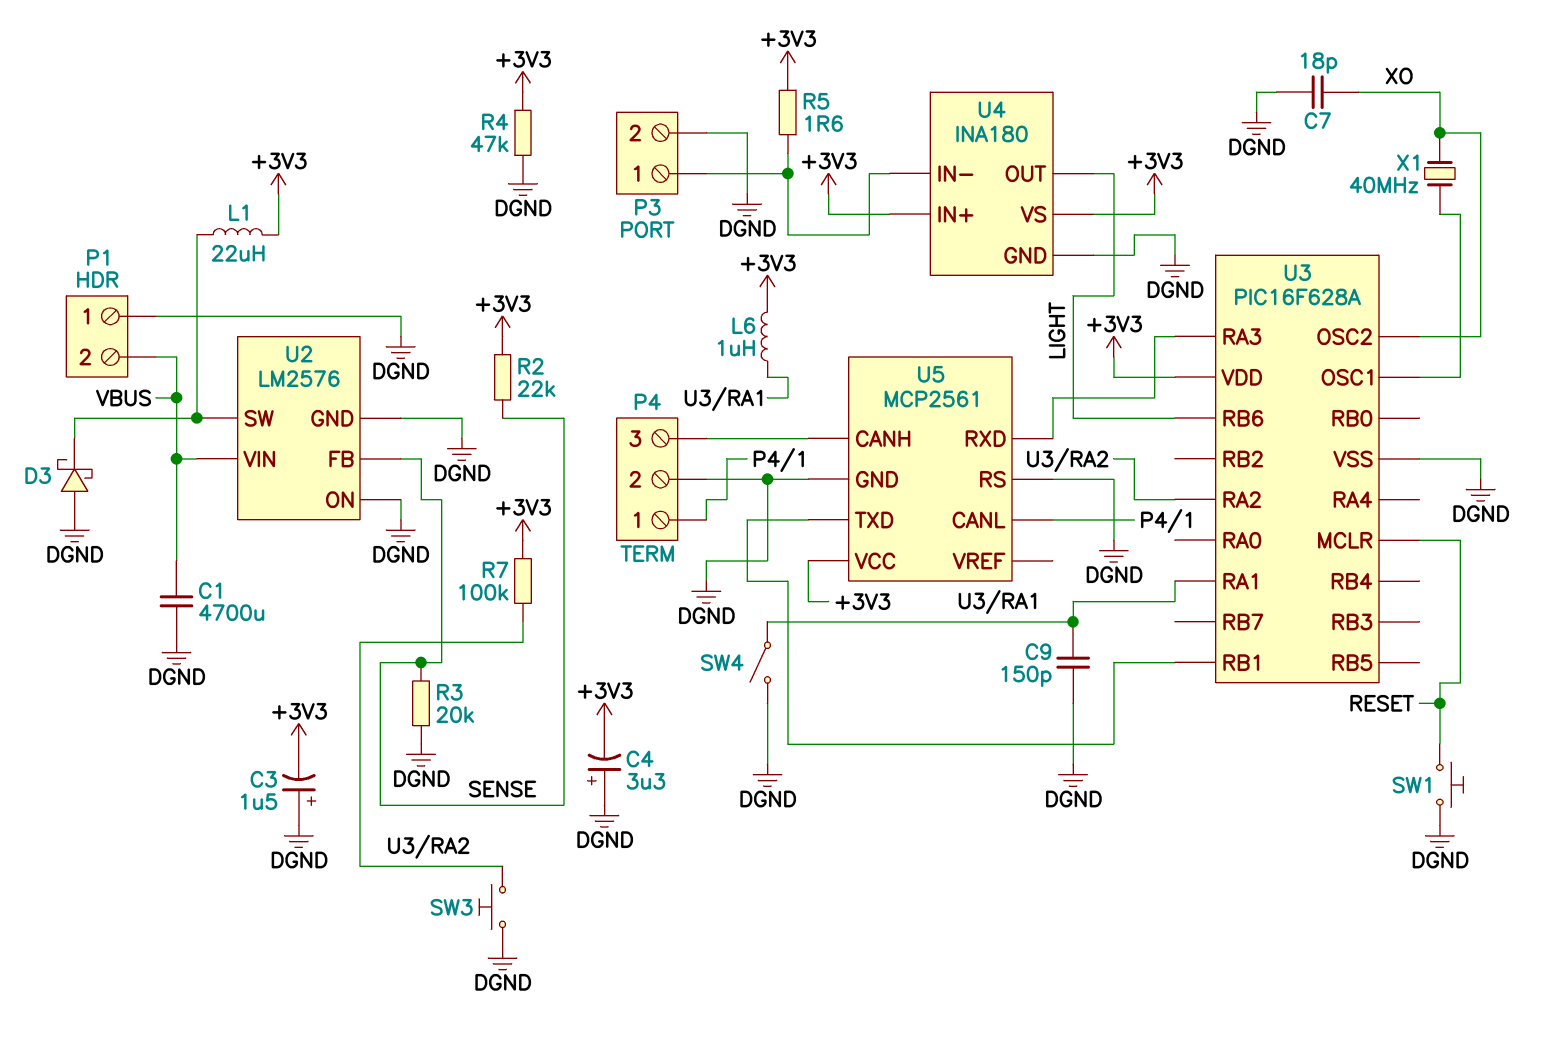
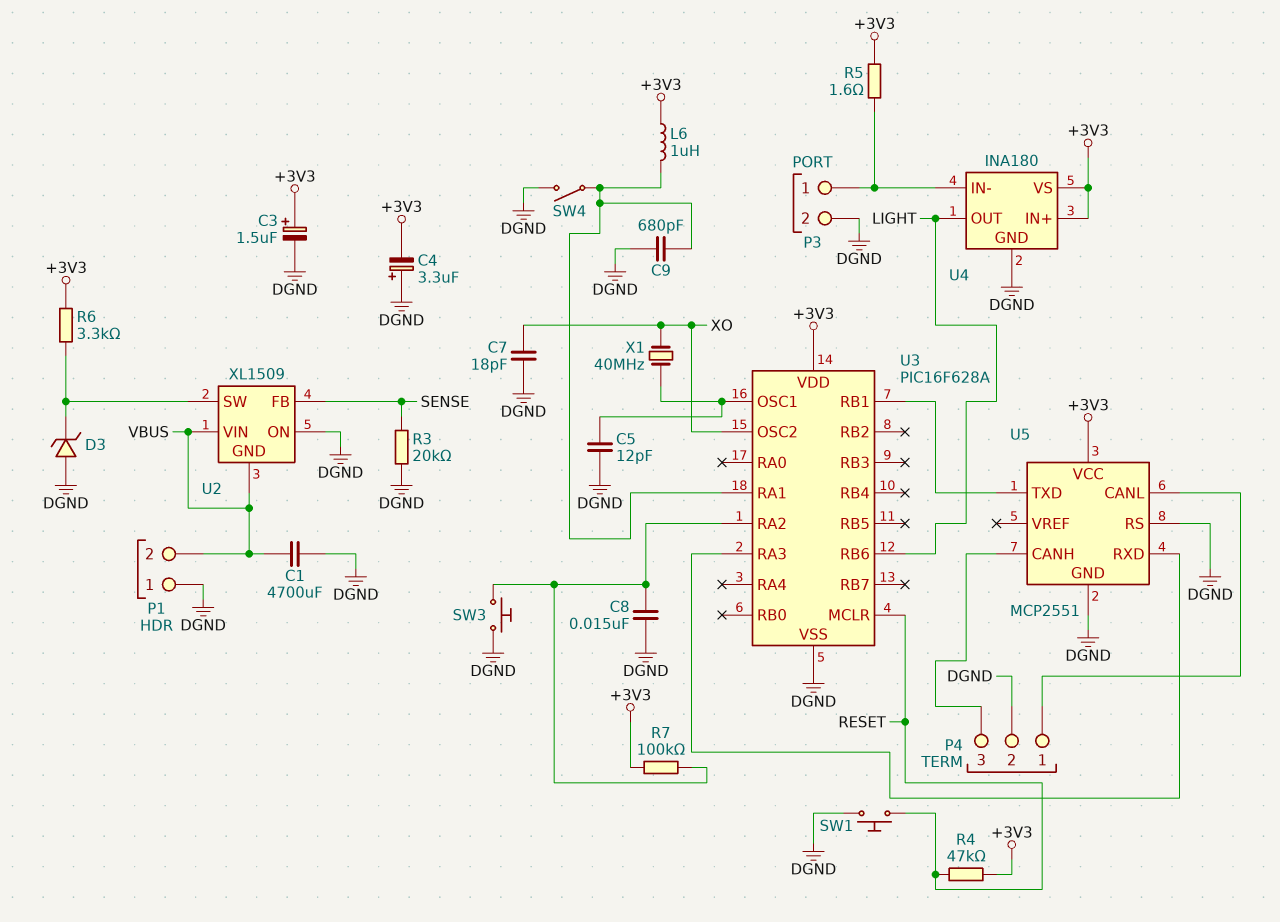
C3: 1.5uF (plus DGND, minus +3V3) -> 1.5uF (plus +3V3, minus DGND)
C5: none -> 12pF (DGND, U3/OSC1)
C8: none -> 15nF (DGND, U3/RA2)
C9: 150pF (DGND, U3/RA1) -> 680pF (DGND, U3/RA1)
D3: schottky (A DGND, K U2/SW) -> zener (A DGND, K U2/SW)
L1: 22uH (+3V3, U2/SW) -> none
R2: 22k (+3V3, SENSE) -> none
R4: 47k (+3V3, DGND) -> 47k (+3V3, RESET)
R6: none -> 3.3k (+3V3, U2/SW)
U2: LM2576 -> XL1509
U2 pin GND: DGND -> VBUS
U5: MCP2561 -> MCP2551

